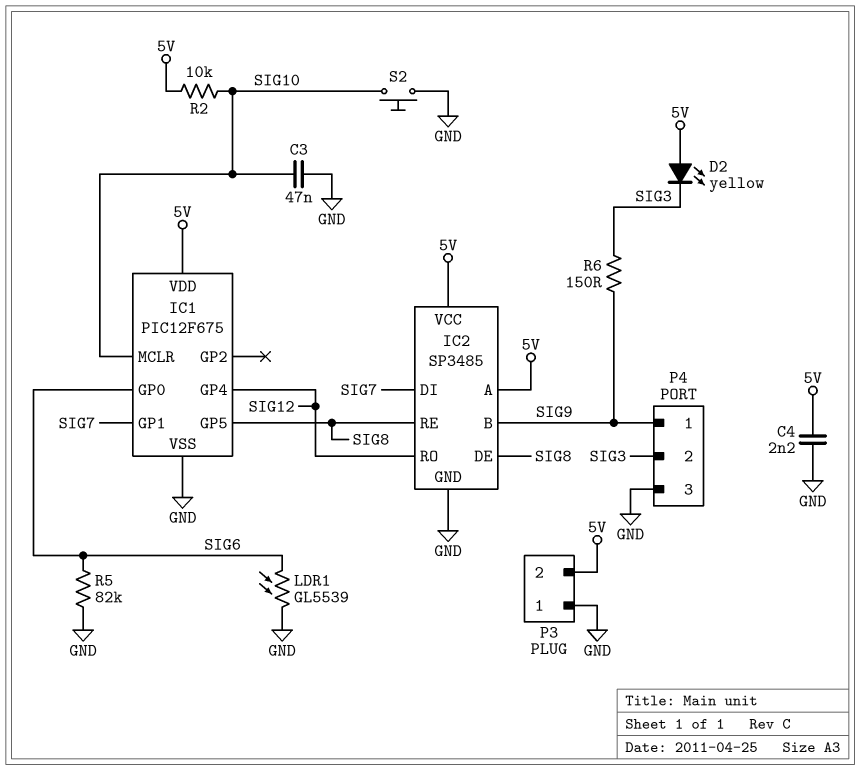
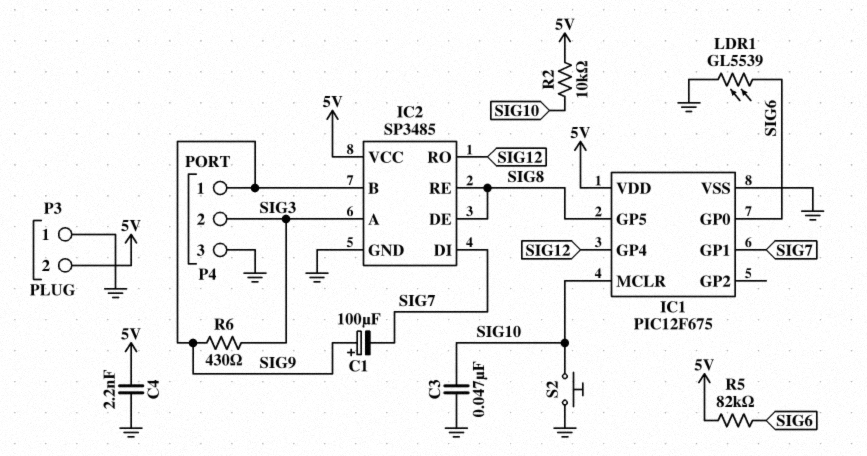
C1: none -> 100uF (plus SIG9, minus SIG7)
D2: LED yellow (A 5V, K SIG3) -> none
IC2 pin A: 5V -> SIG3
R5: 82k (GND, SIG6) -> 82k (5V, SIG6)
R6: 150 (SIG3, SIG9) -> 430 (SIG3, SIG9)

